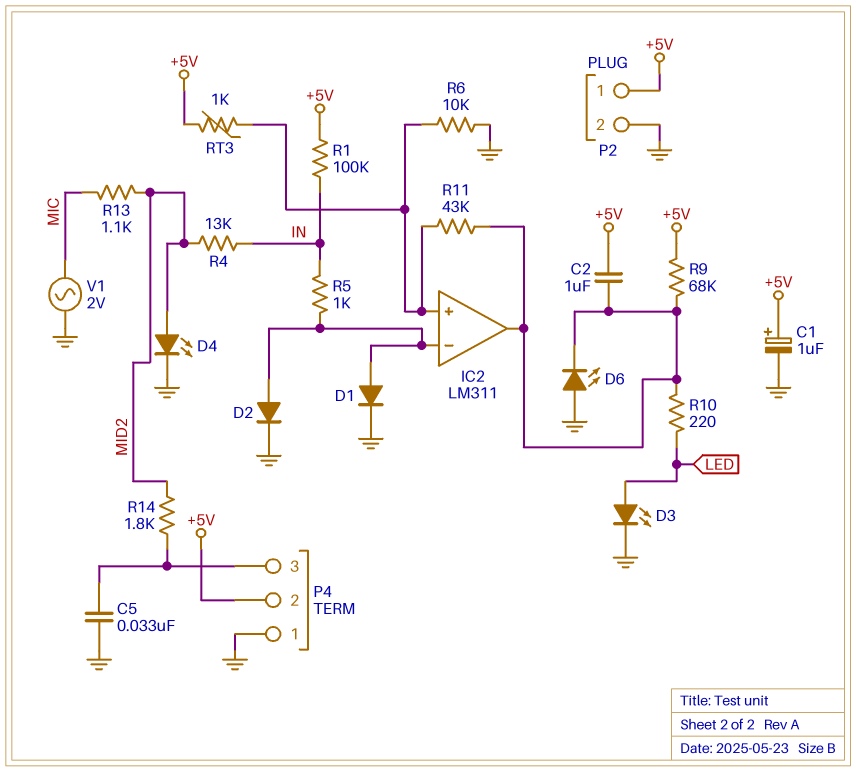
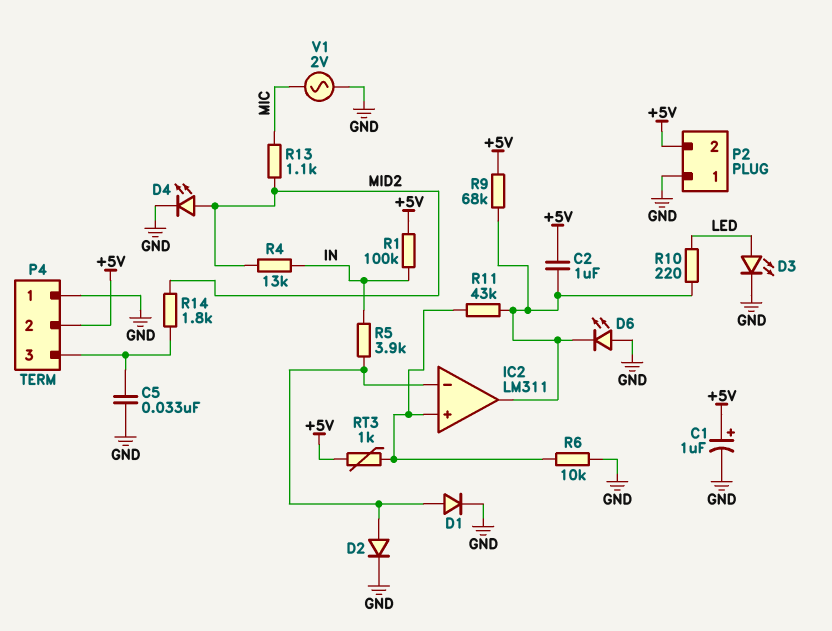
P2 pin 1: +5V -> GND
P2 pin 2: GND -> +5V
R5: 1k (IC2/in-, IN) -> 3.9k (IC2/in-, IN)

